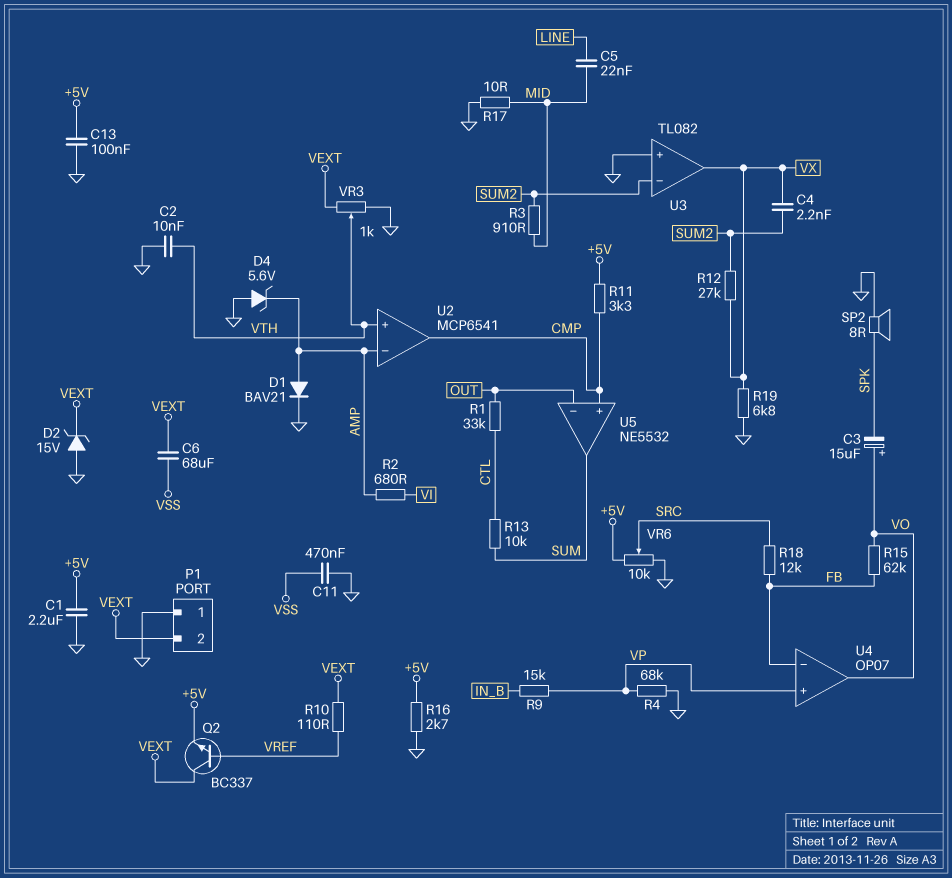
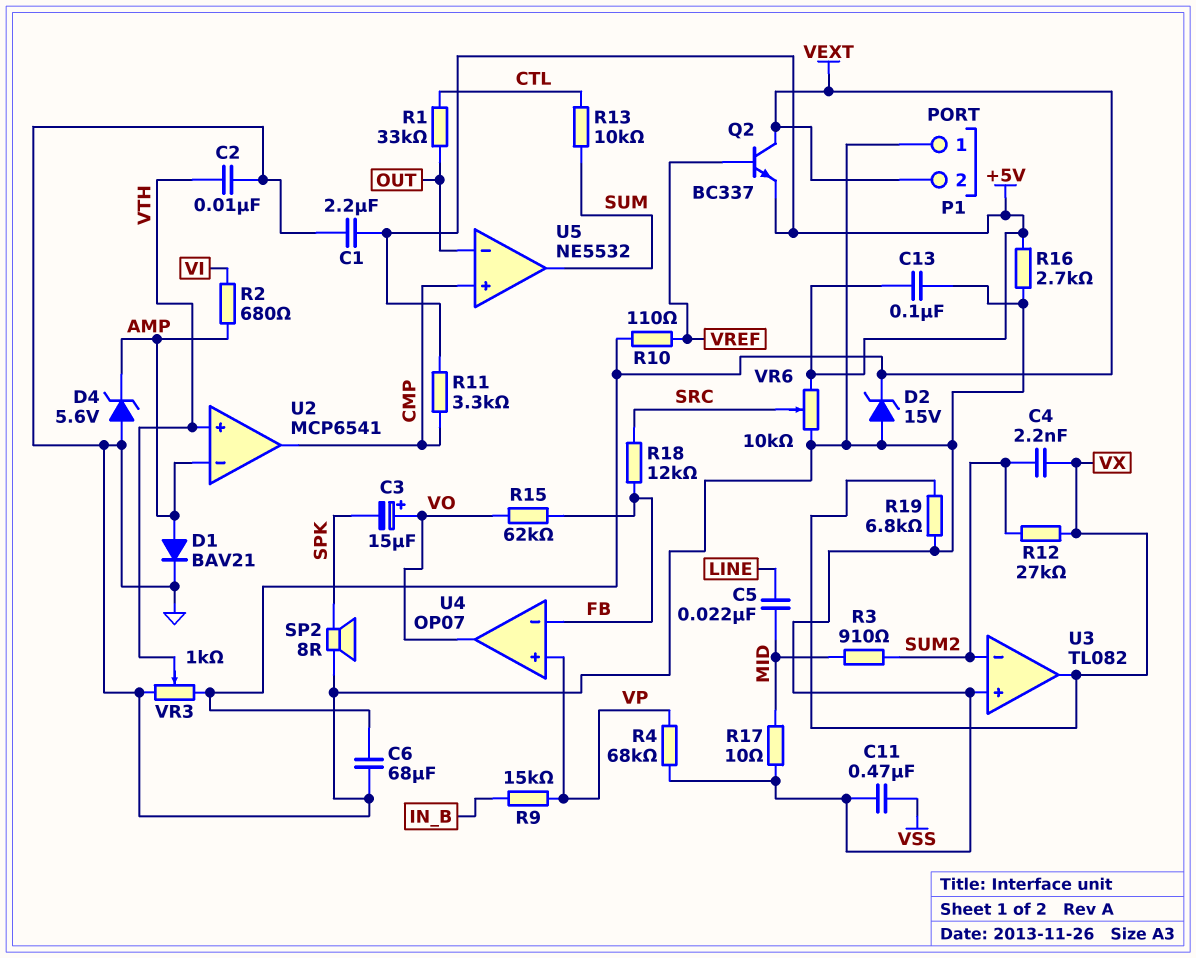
C6: 68uF (VEXT, VSS) -> 68uF (GND, VEXT)

